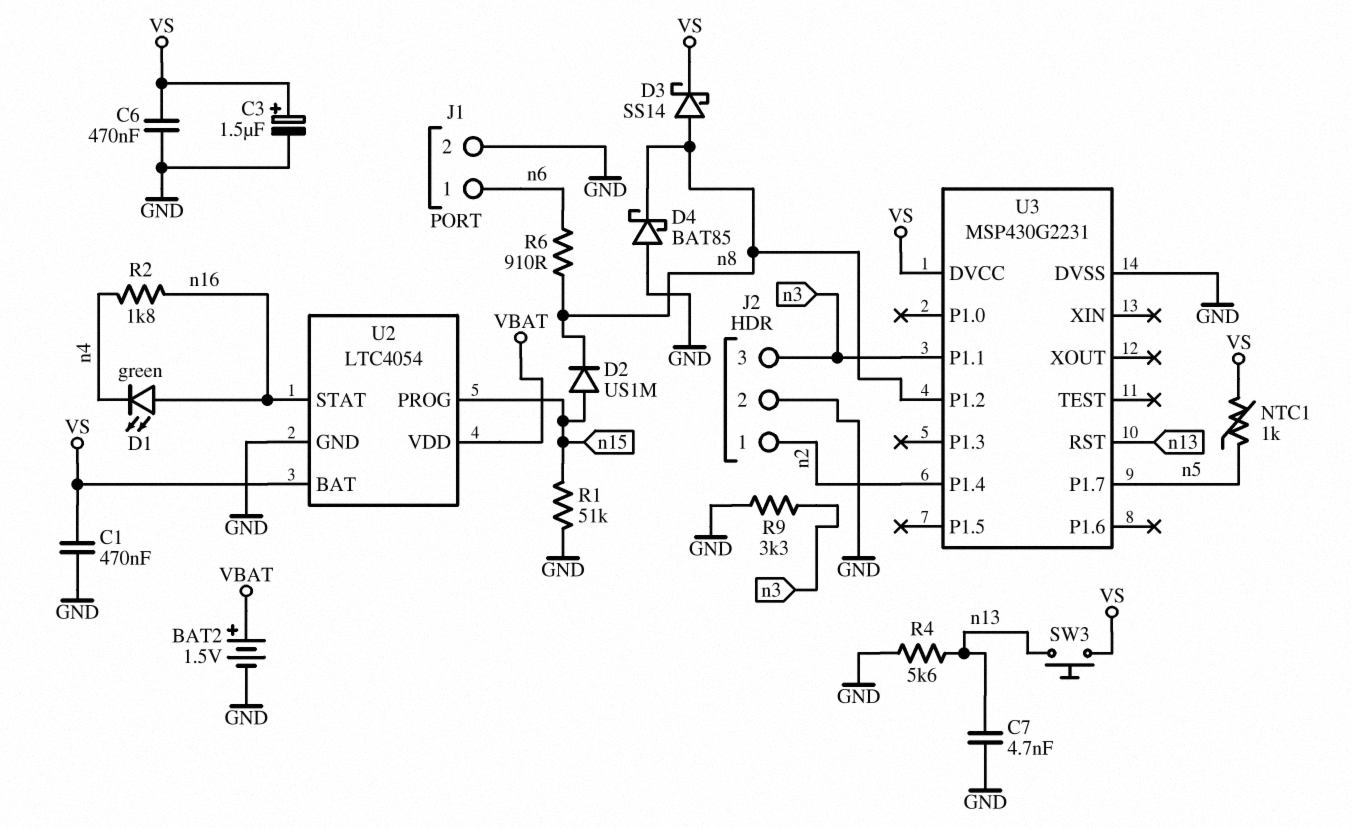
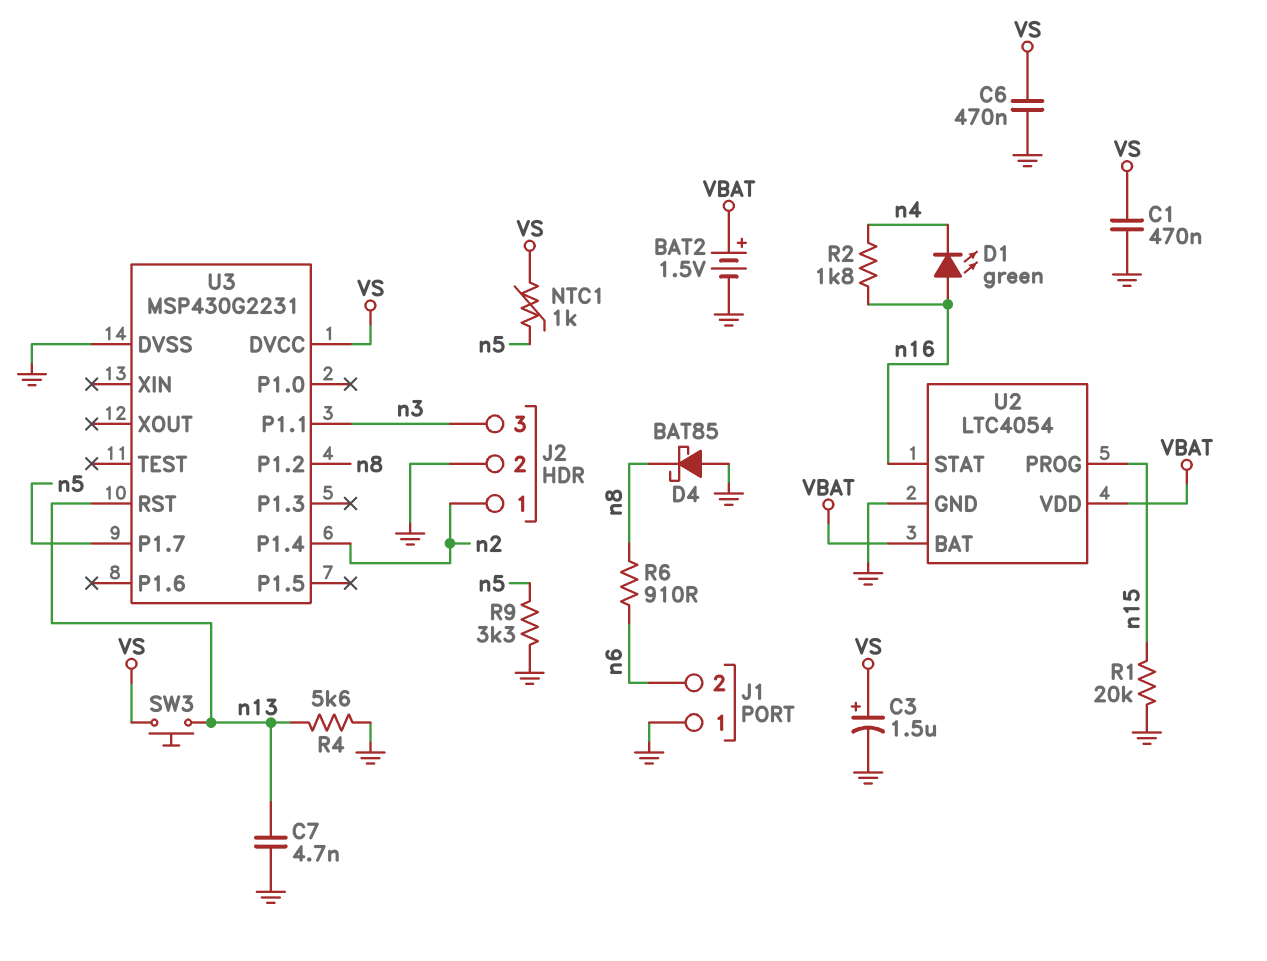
D2: diode US1M (A n15, K n8) -> none
D3: schottky SS14 (A n8, K VS) -> none
J1 pin 1: n6 -> GND
J1 pin 2: GND -> n6
R1: 51k (GND, n15) -> 20k (GND, n15)
R9: 3.3k (GND, n3) -> 3.3k (GND, n5)
U2 pin BAT: VS -> VBAT

